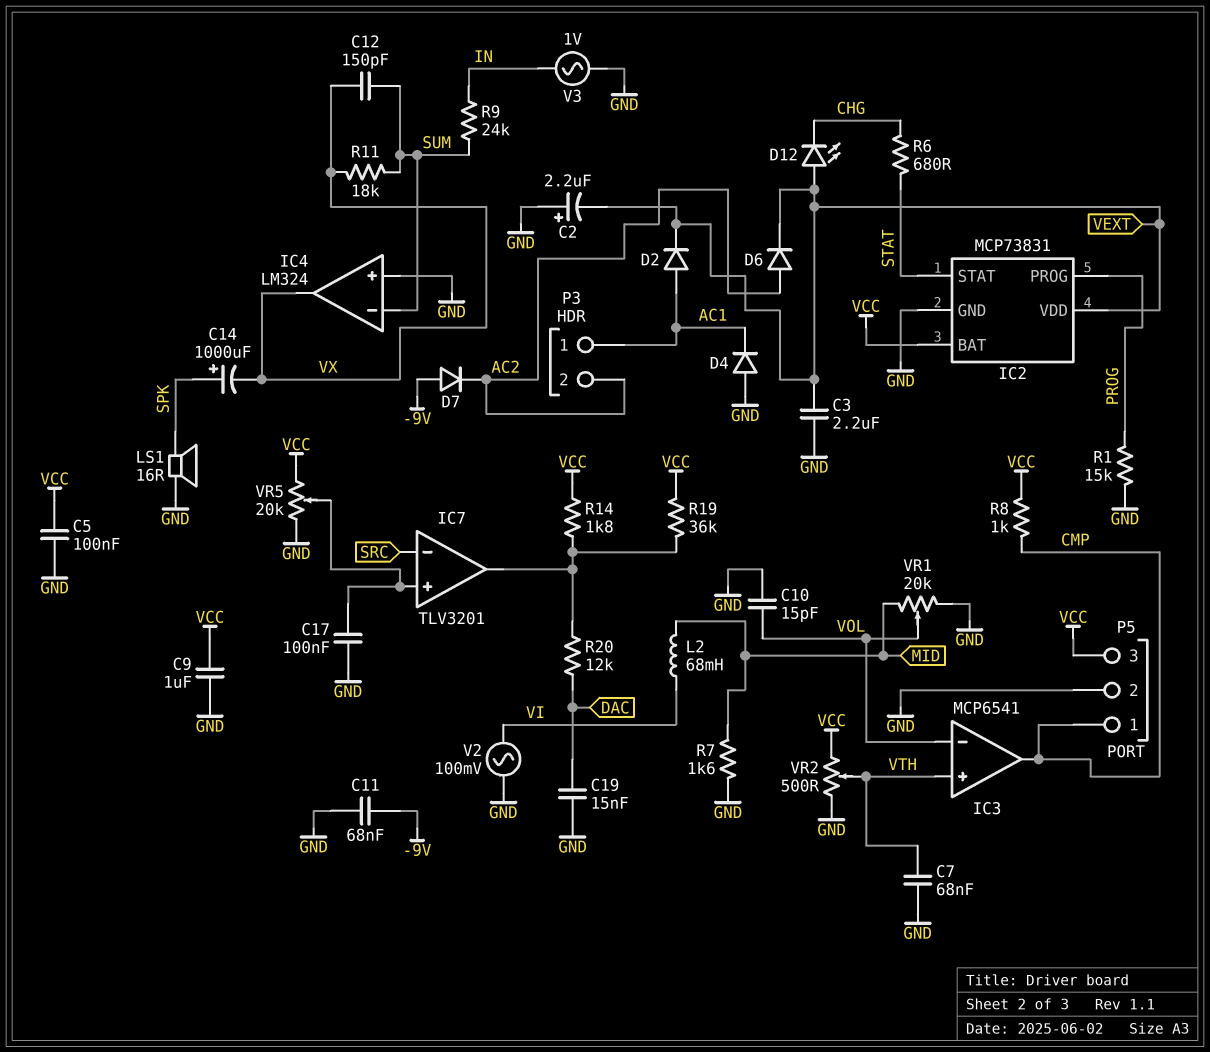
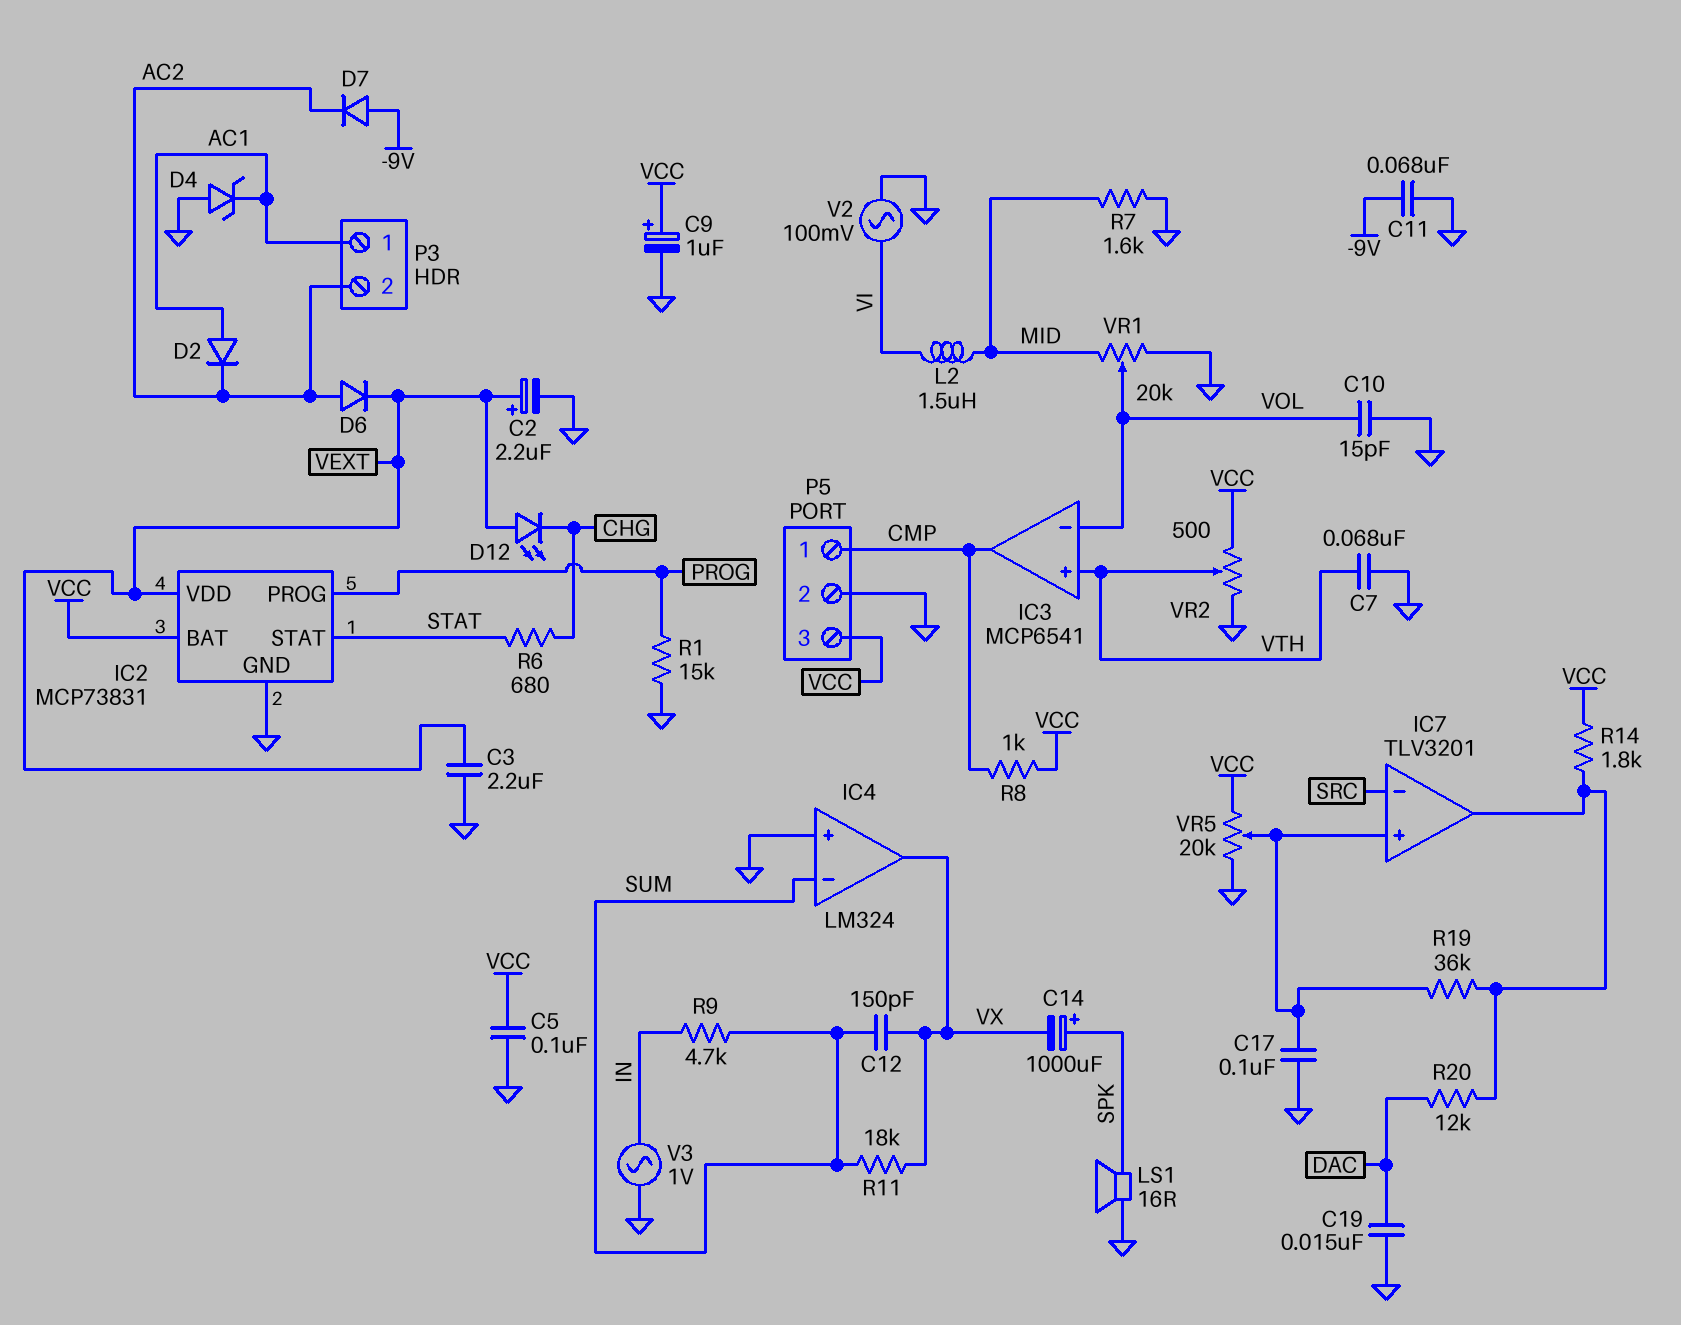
C2: 2.2uF (plus GND, minus VEXT) -> 2.2uF (plus VEXT, minus GND)
C9: 1uF (GND, VCC) -> 1uF (plus VCC, minus GND)
D2: diode (A AC1, K VEXT) -> diode (A AC1, K AC2)
D4: diode (A GND, K AC1) -> zener (A GND, K AC1)
L2: 68mH (MID, VI) -> 1.5uH (MID, VI)
R9: 24k (IN, SUM) -> 4.7k (IN, SUM)
R19: 36k (IC7/out, VCC) -> 36k (IC7/in+, IC7/out)

